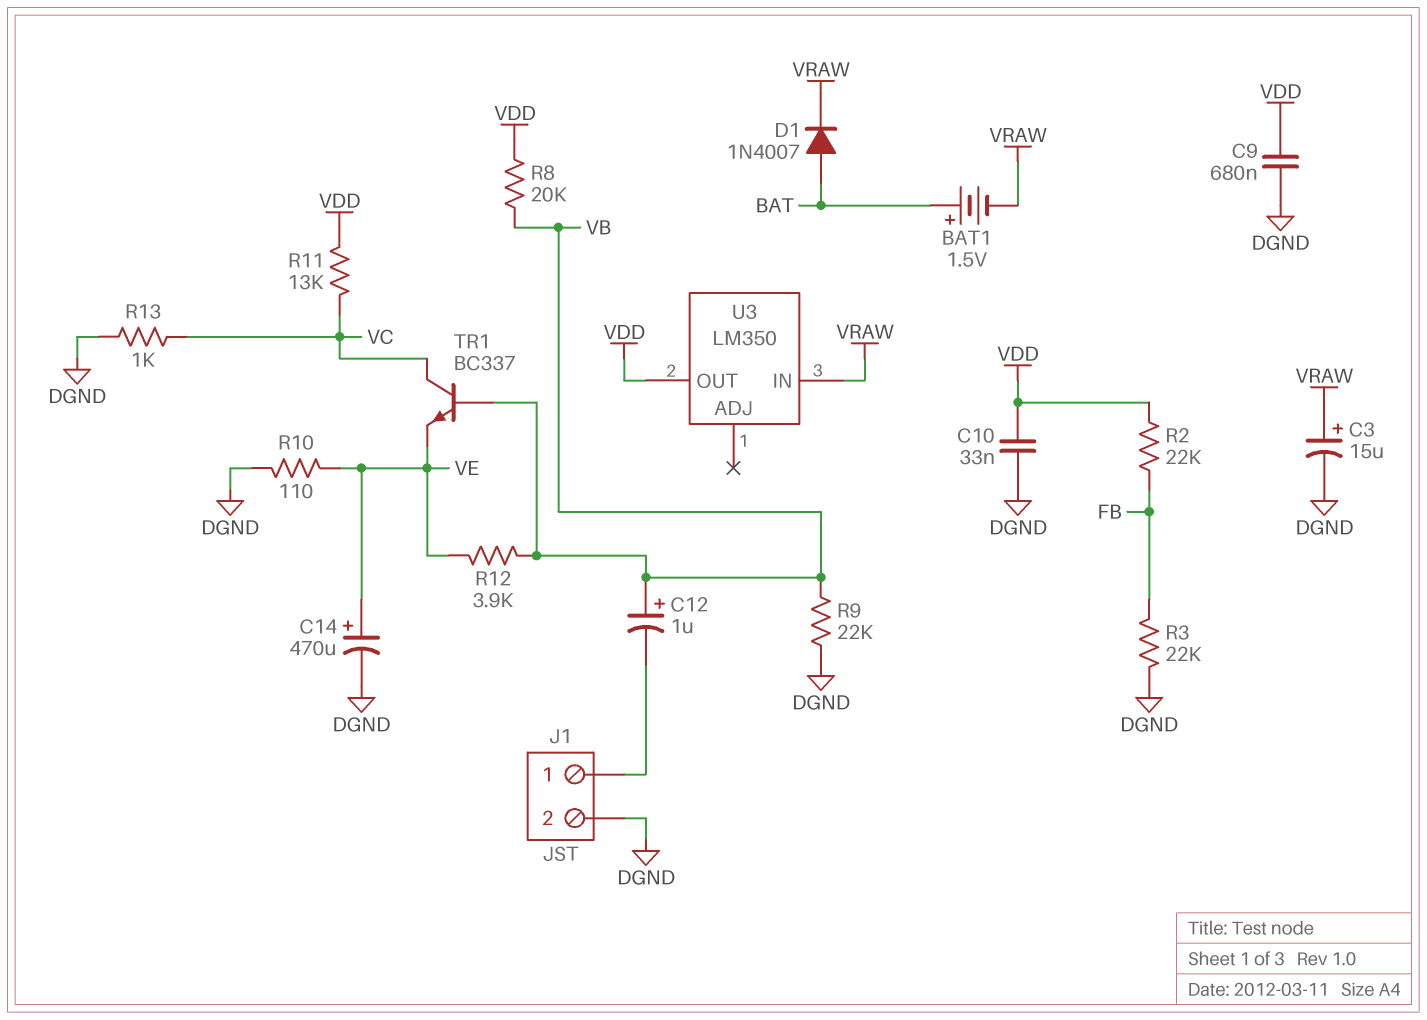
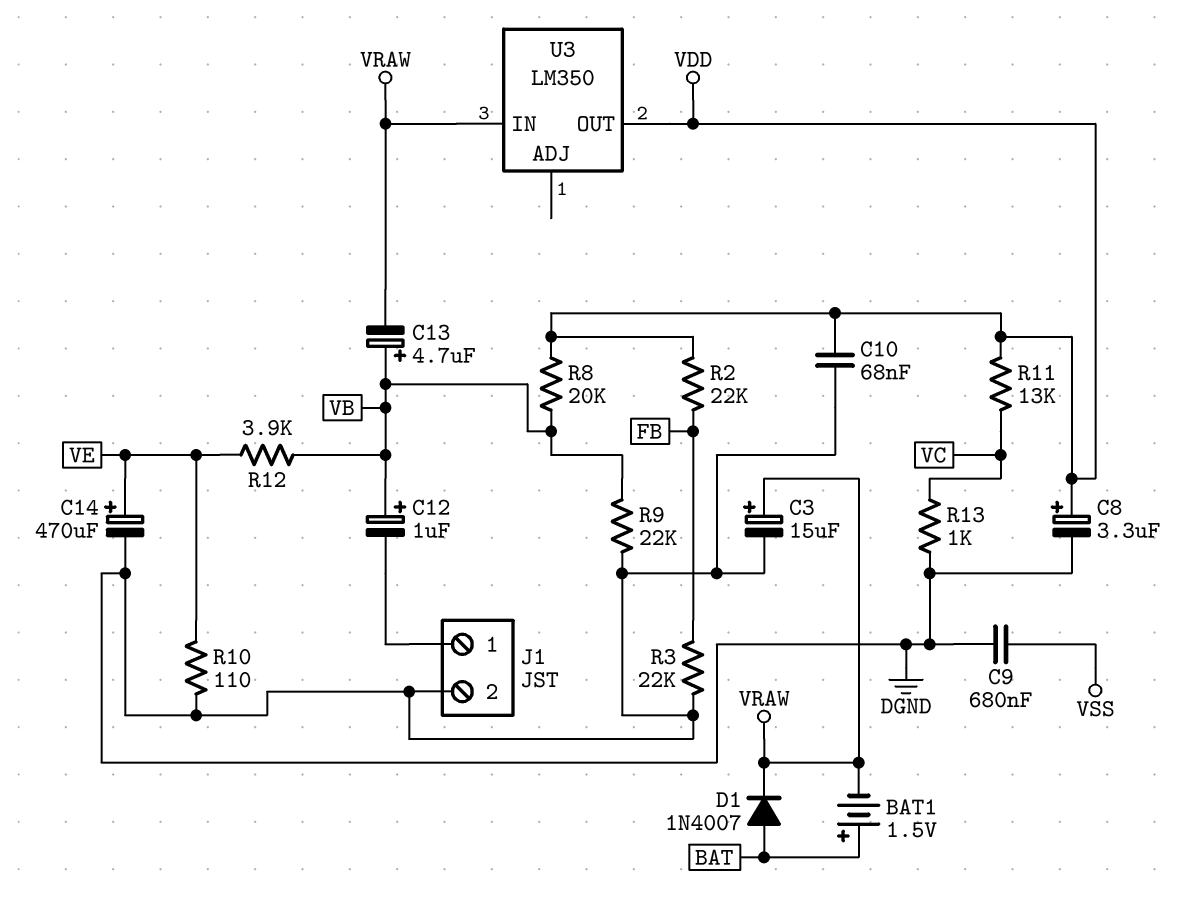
C8: none -> 3.3uF (plus VDD, minus DGND)
C9: 680nF (DGND, VDD) -> 680nF (DGND, VSS)
C10: 33nF (DGND, VDD) -> 68nF (DGND, VDD)
C13: none -> 4.7uF (plus VB, minus VRAW)
TR1: NPN BC337 (B VB, C VC, E VE) -> none

